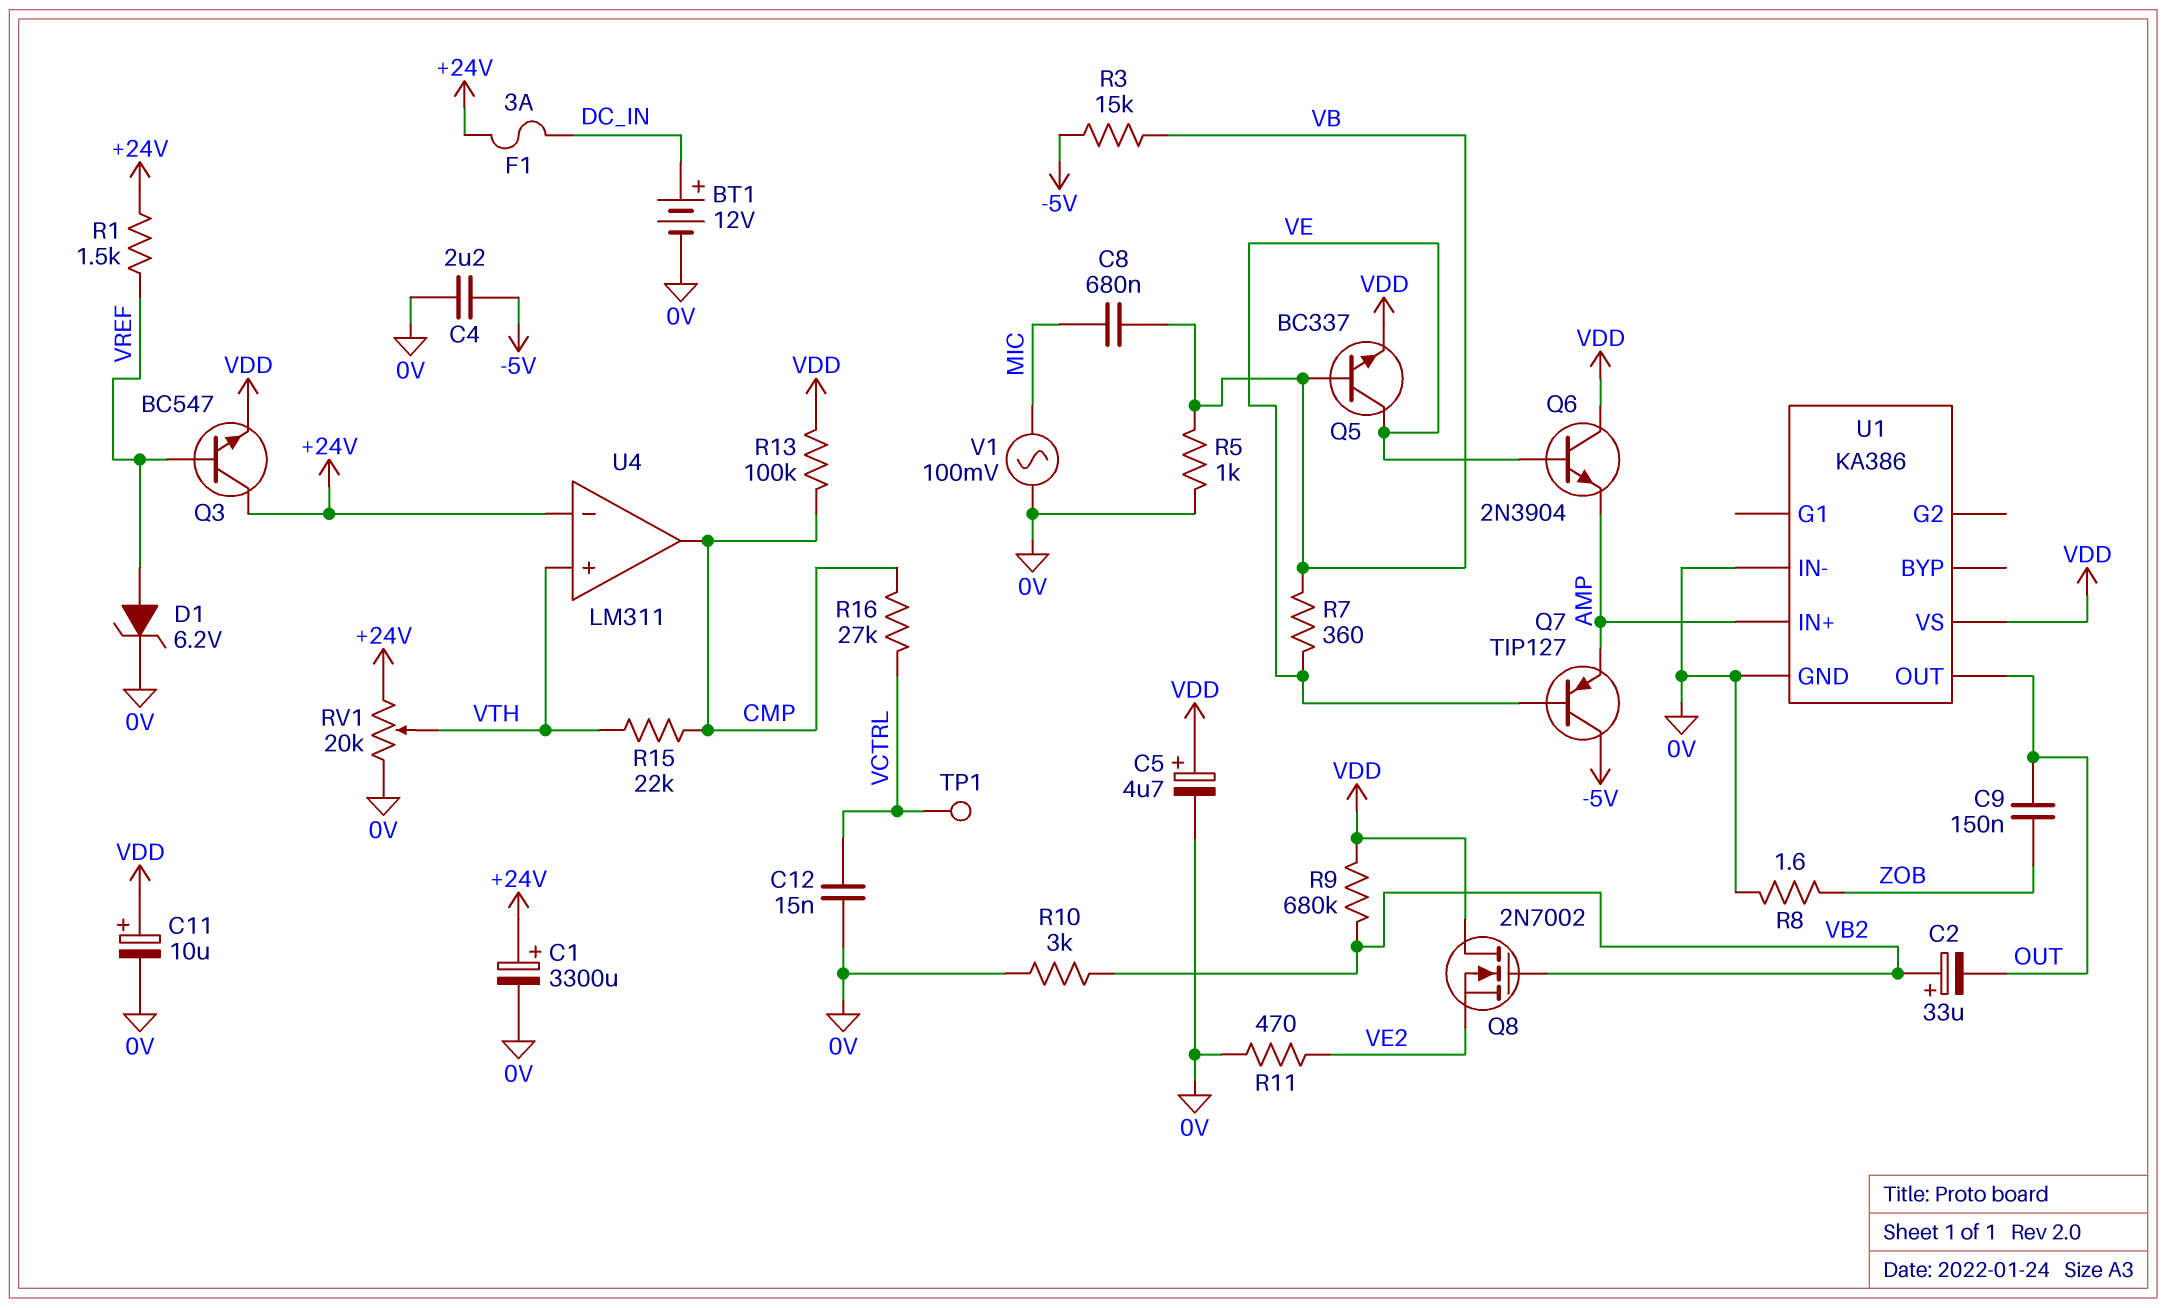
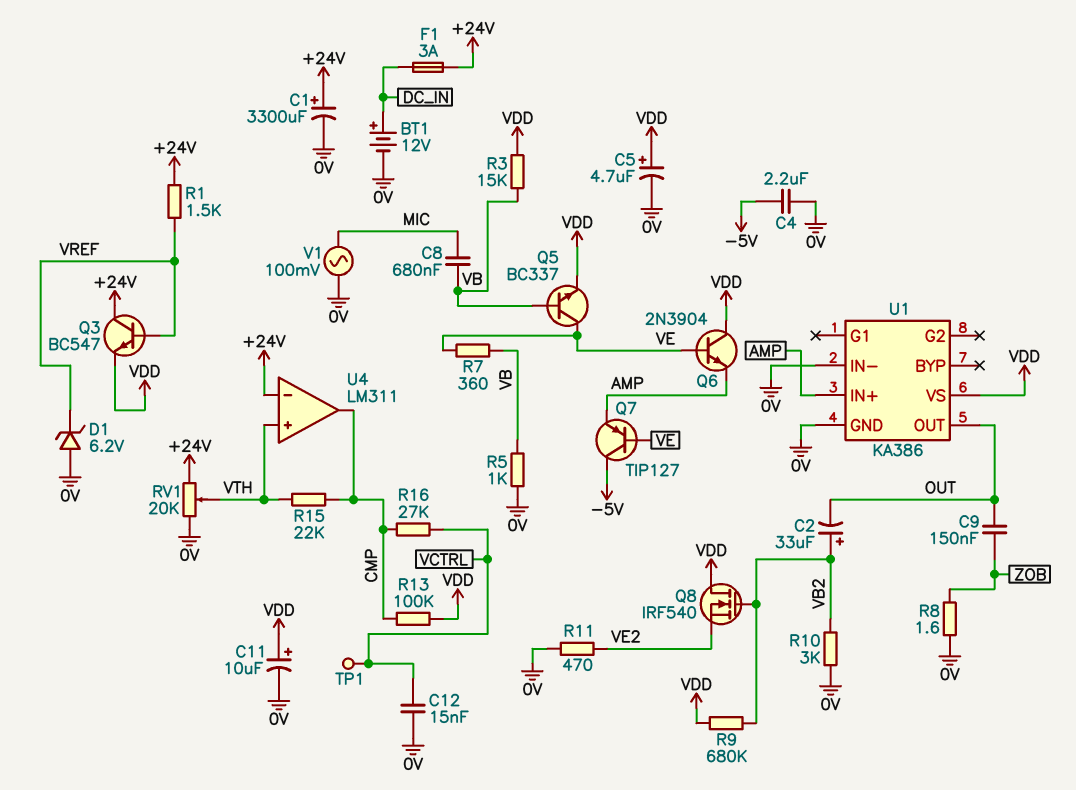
D1: zener 6.2V (A VREF, K 0V) -> zener 6.2V (A 0V, K VREF)
Q8: NMOS 2N7002 (G VB2, D VDD, S VE2) -> NMOS IRF540 (G VB2, D VDD, S VE2)
R3: 15k (-5V, VB) -> 15k (VB, VDD)

